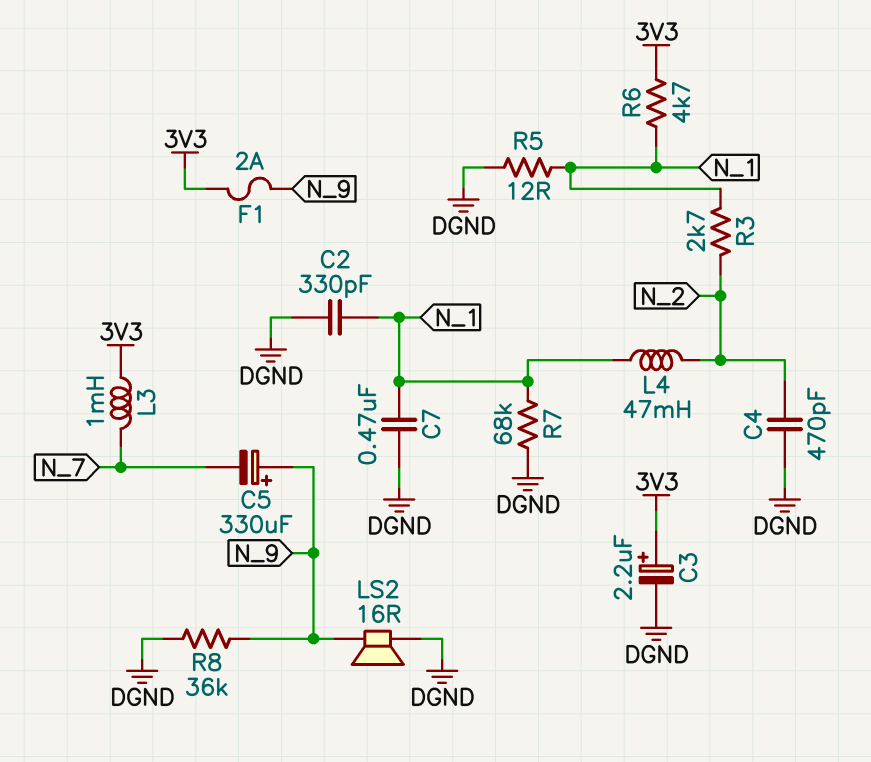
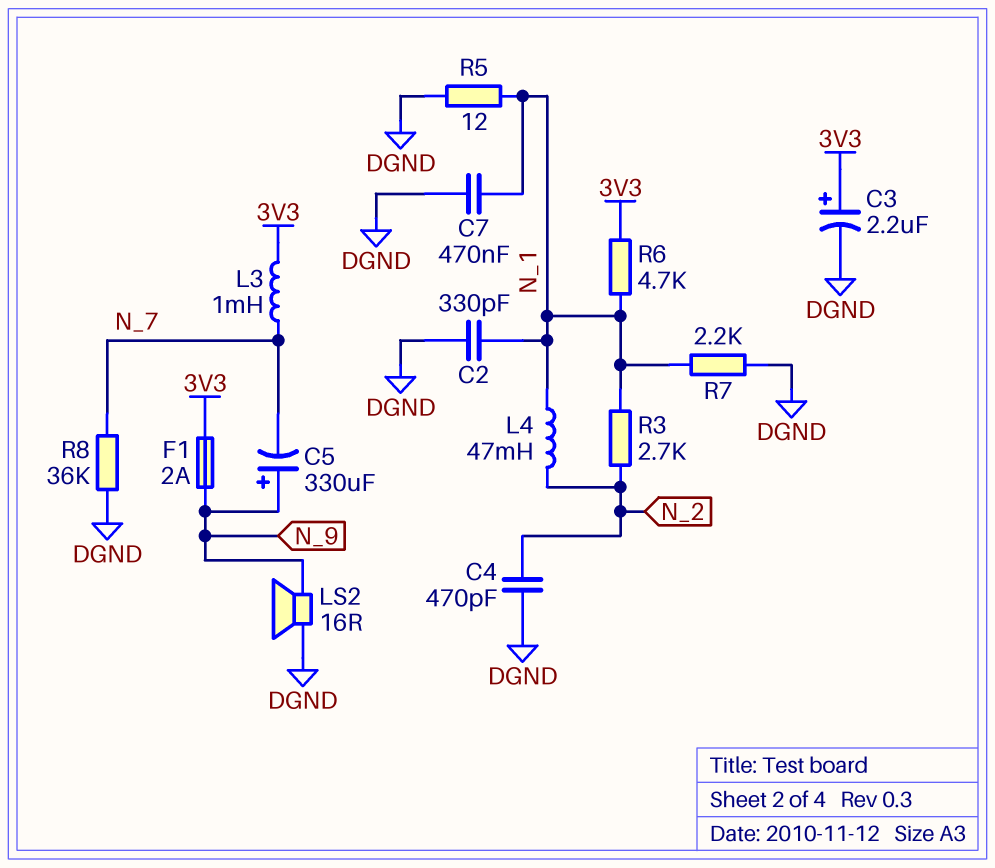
R7: 68k (DGND, N_1) -> 2.2k (DGND, N_1)
R8: 36k (DGND, N_9) -> 36k (DGND, N_7)

